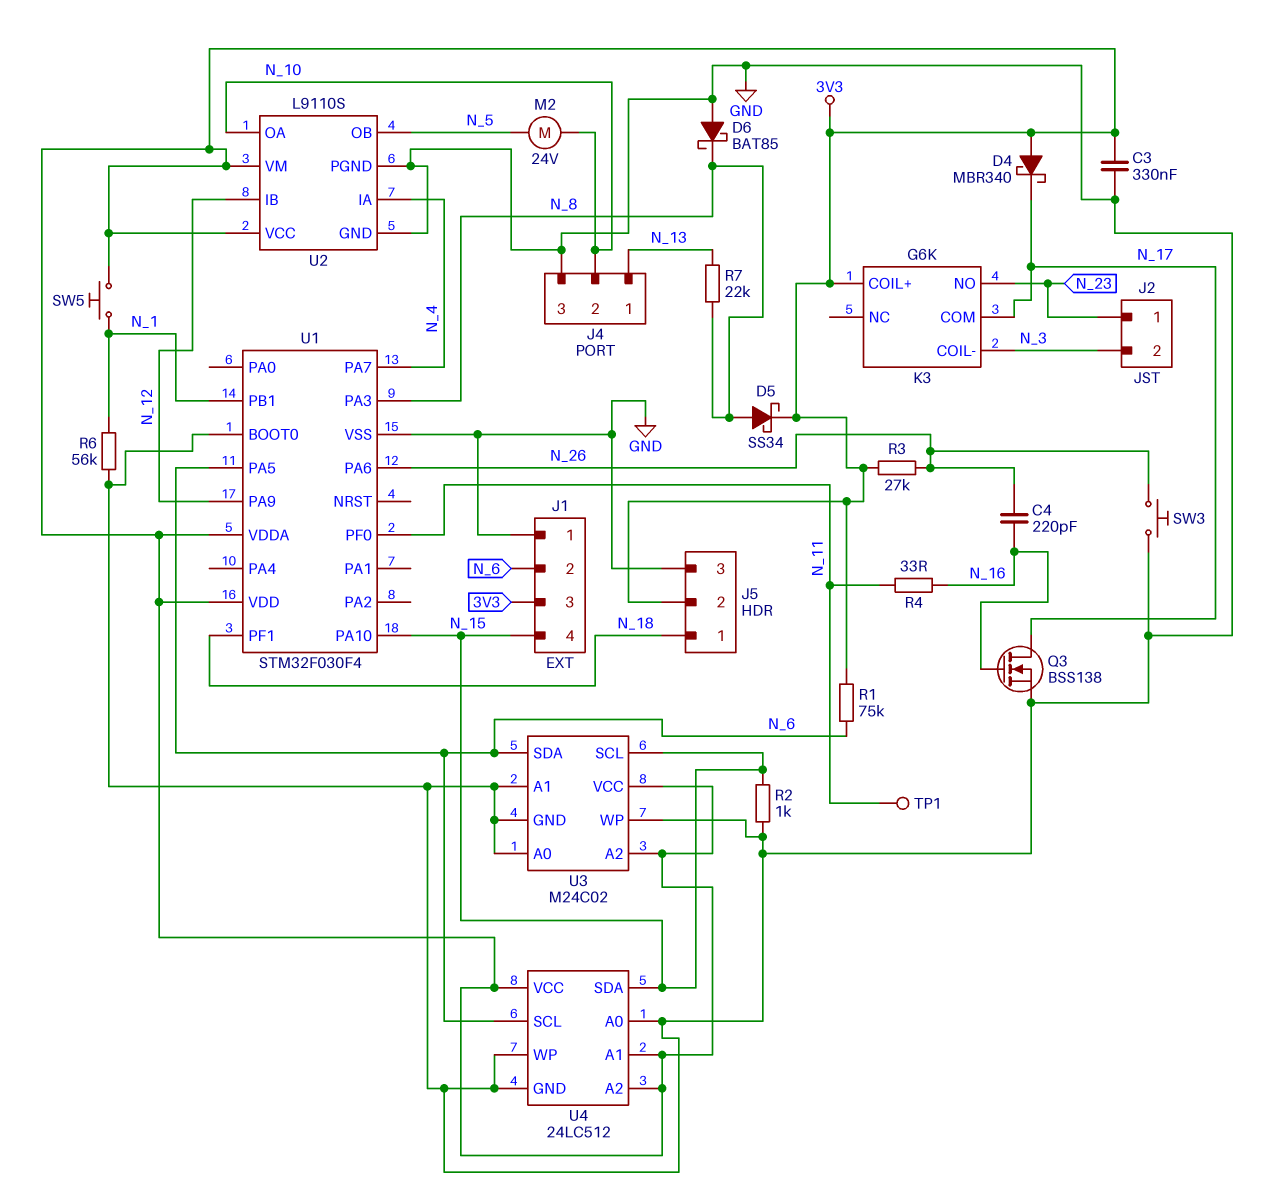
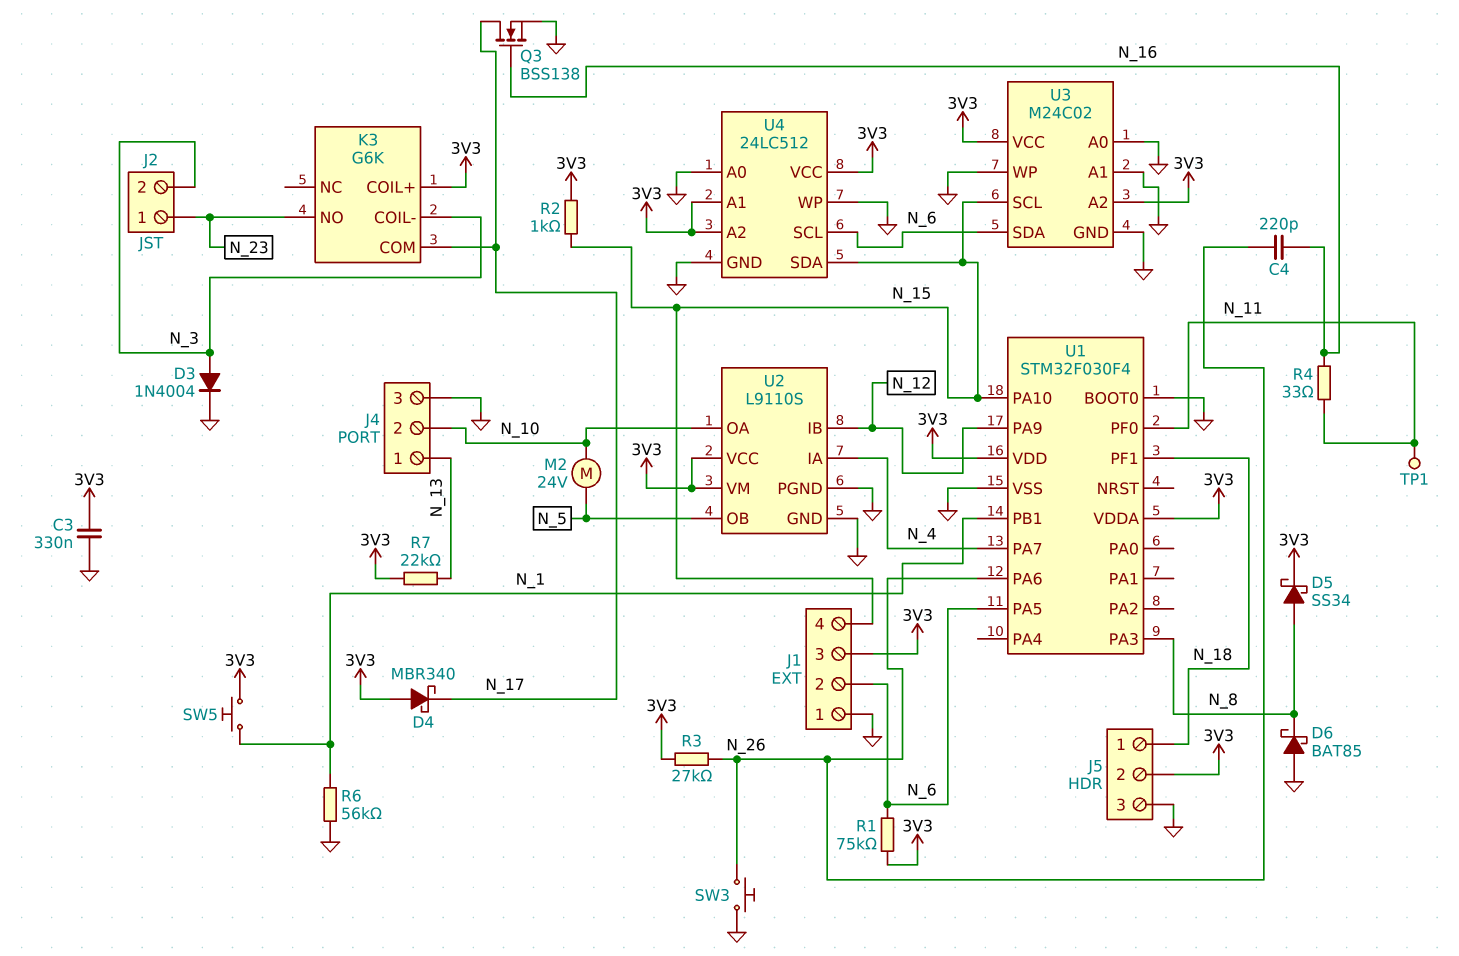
D3: none -> diode 1N4004 (A N_3, K GND)
R2: 1k (GND, N_15) -> 1k (3V3, N_15)
R7: 22k (N_8, N_13) -> 22k (3V3, N_13)

